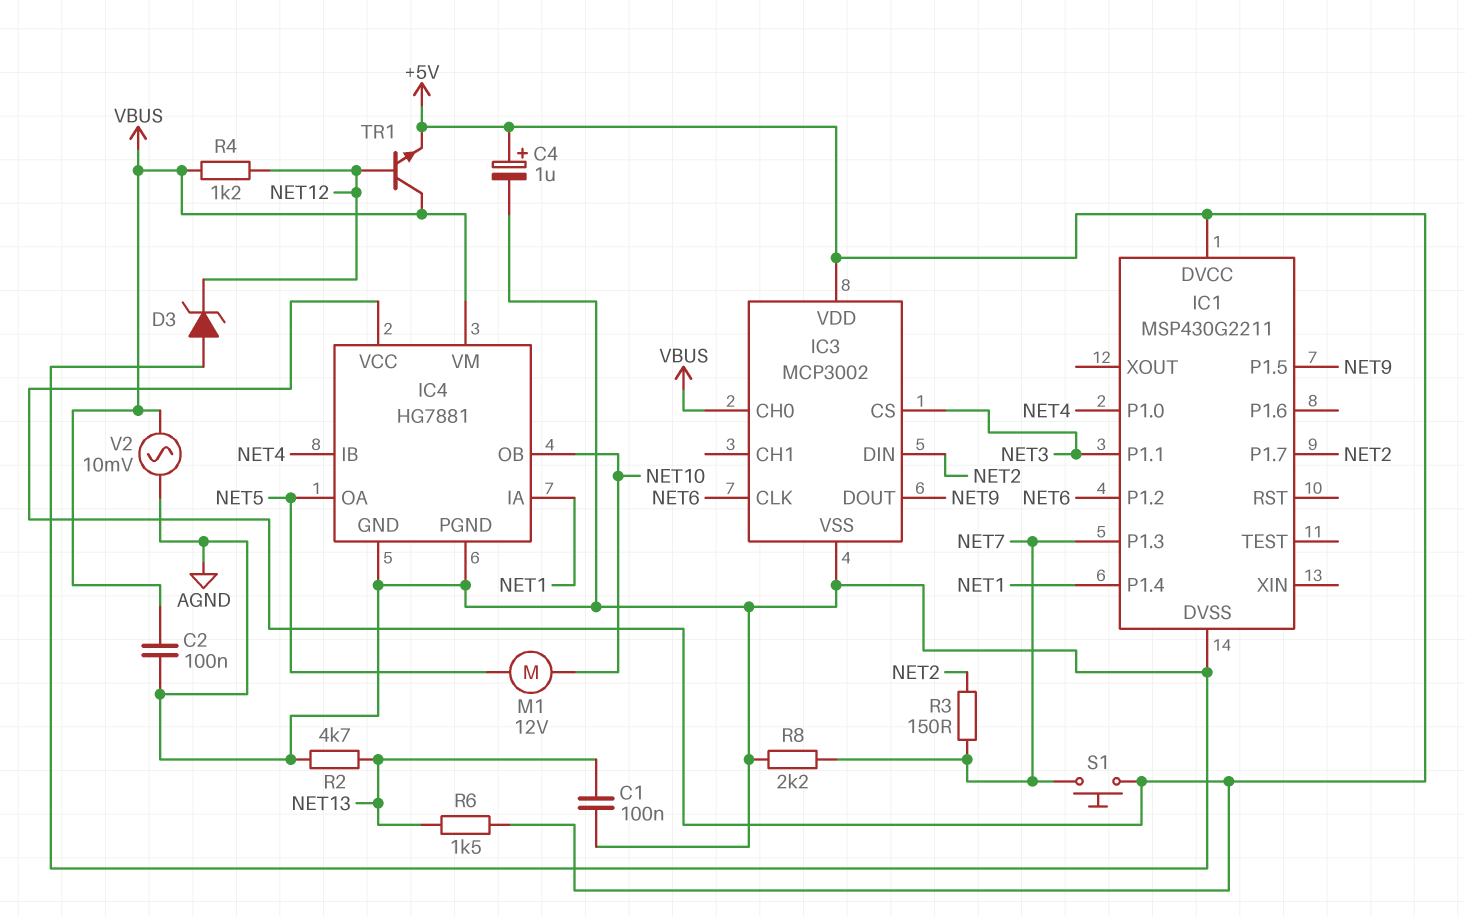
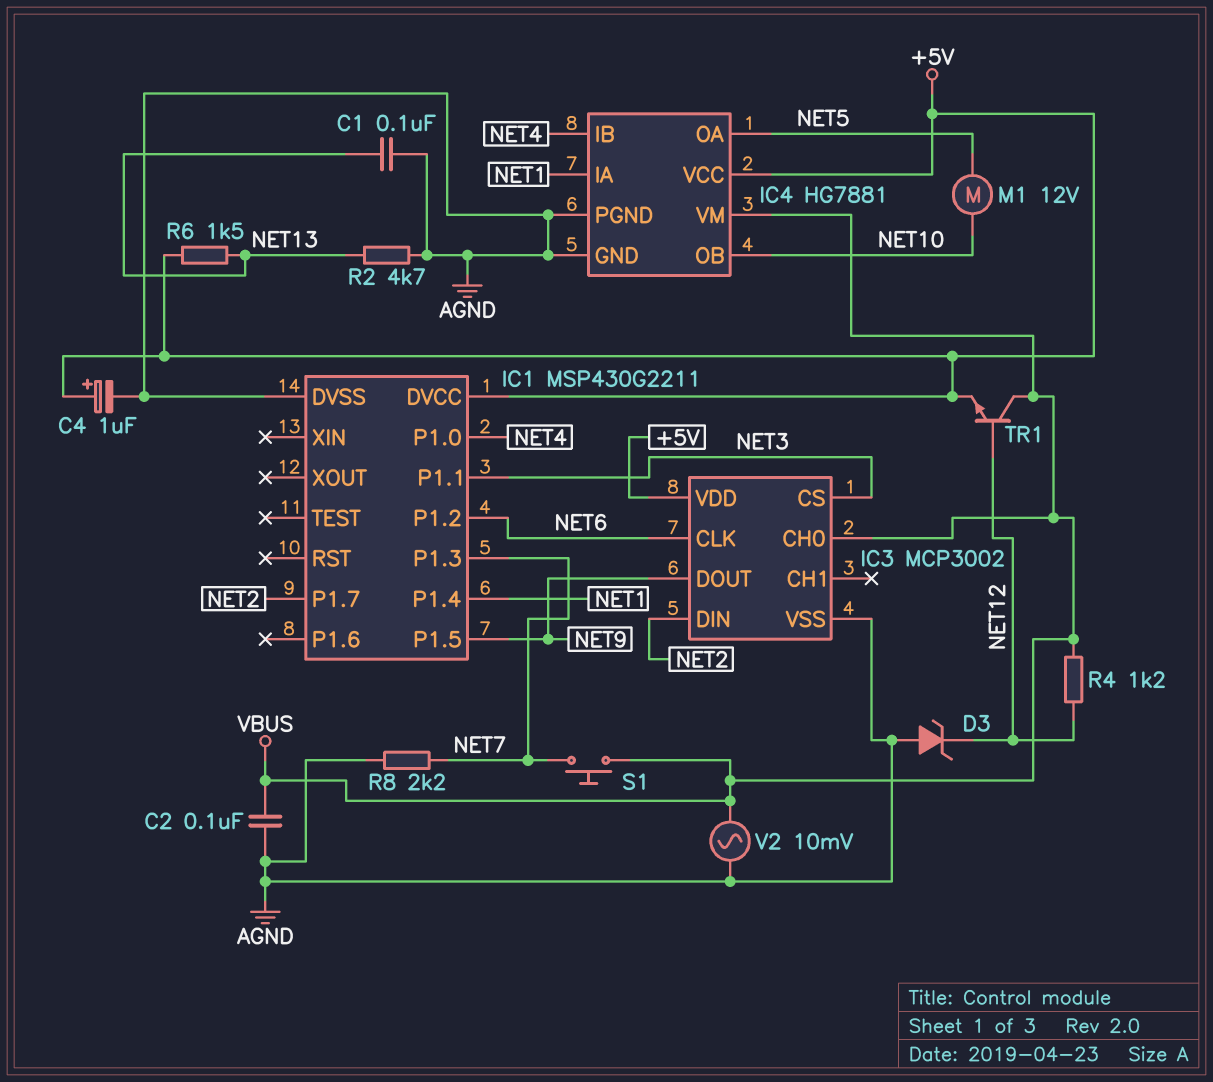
R3: 150 (NET2, NET7) -> none
S1: button (+5V, NET7) -> button (NET7, VBUS)

